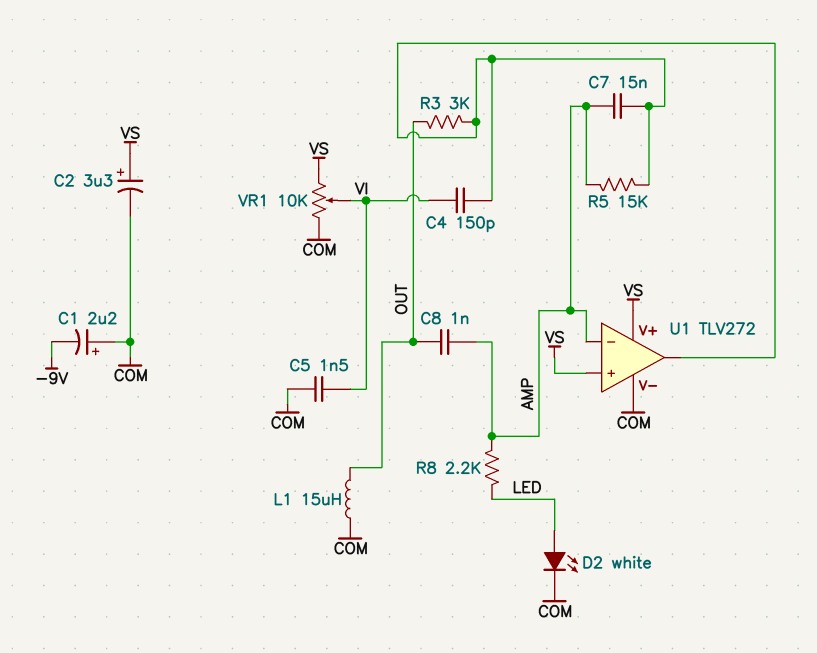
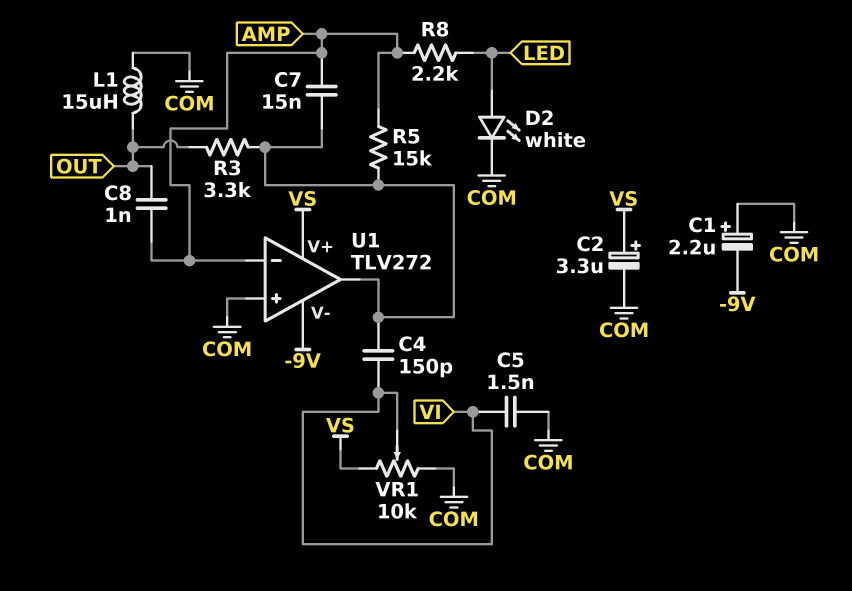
R3: 3k (OUT, U1/out) -> 3.3k (OUT, U1/out)
U1 pin V-: COM -> -9V
U1 pin in+: VS -> COM

